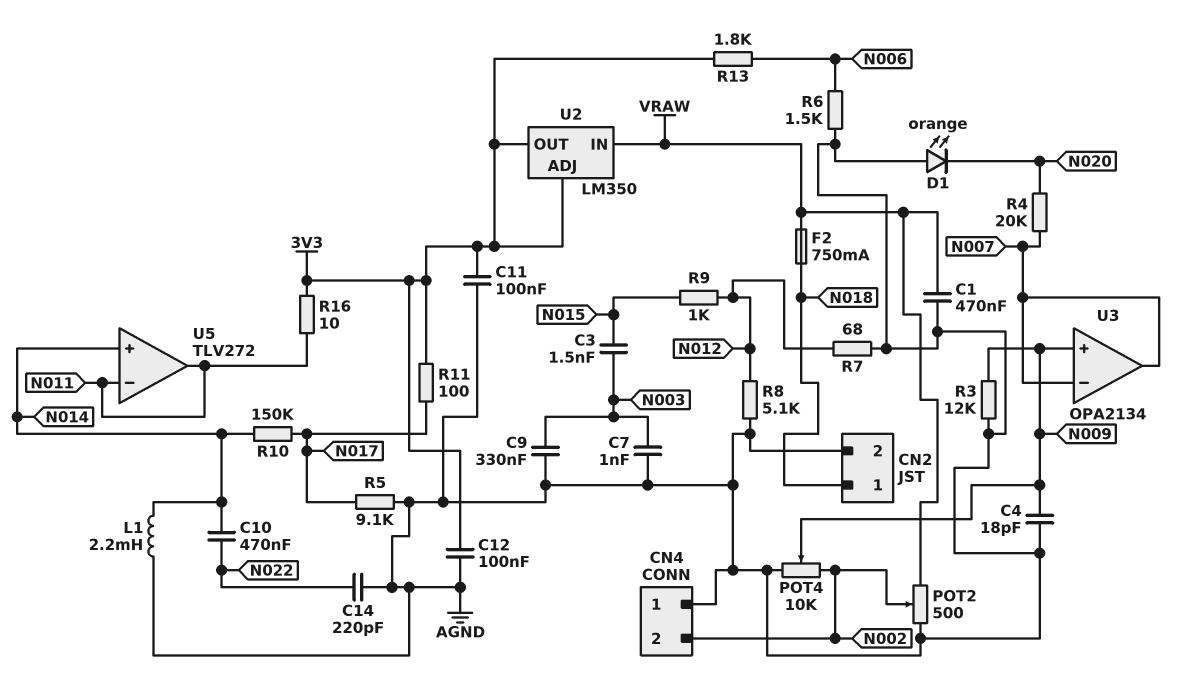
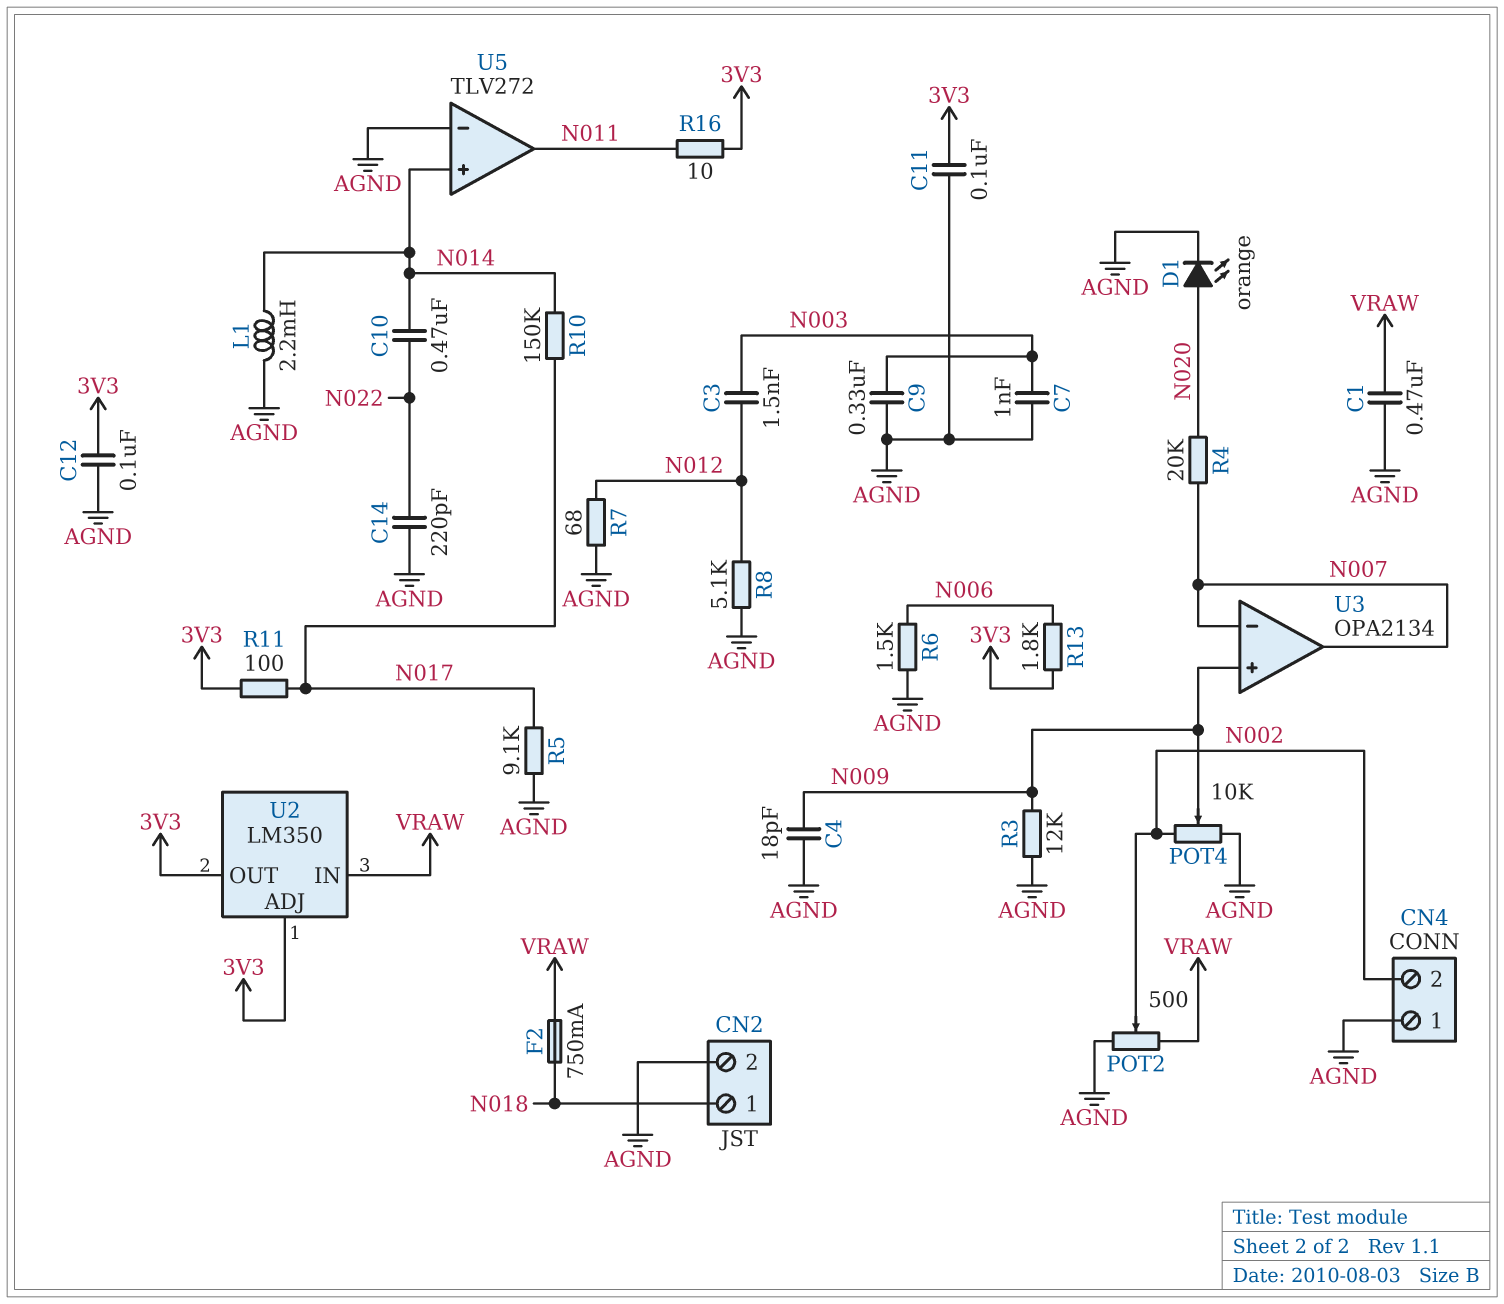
C3: 1.5nF (N003, N015) -> 1.5nF (N003, N012)
D1: LED orange (A AGND, K N020) -> LED orange (A N020, K AGND)
R9: 1k (N012, N015) -> none
U5 pin in-: N011 -> AGND

